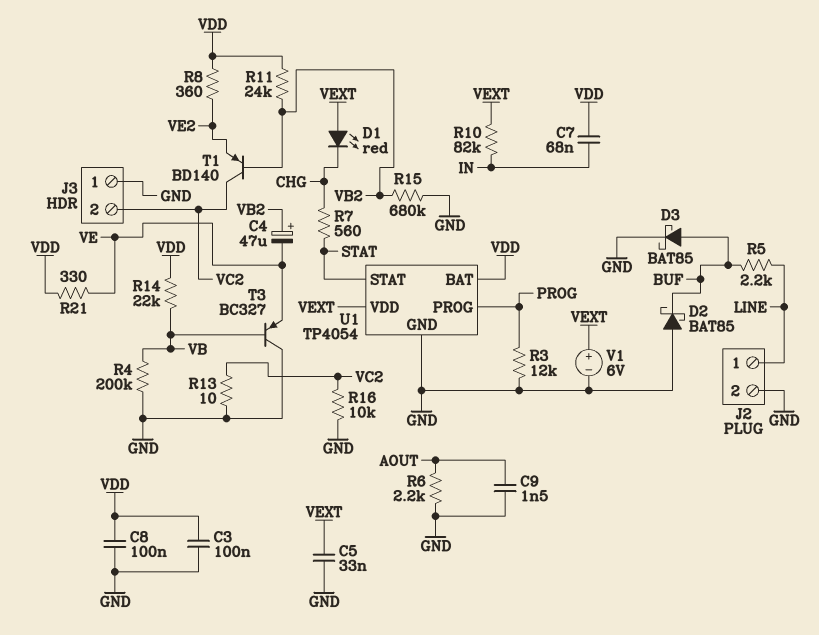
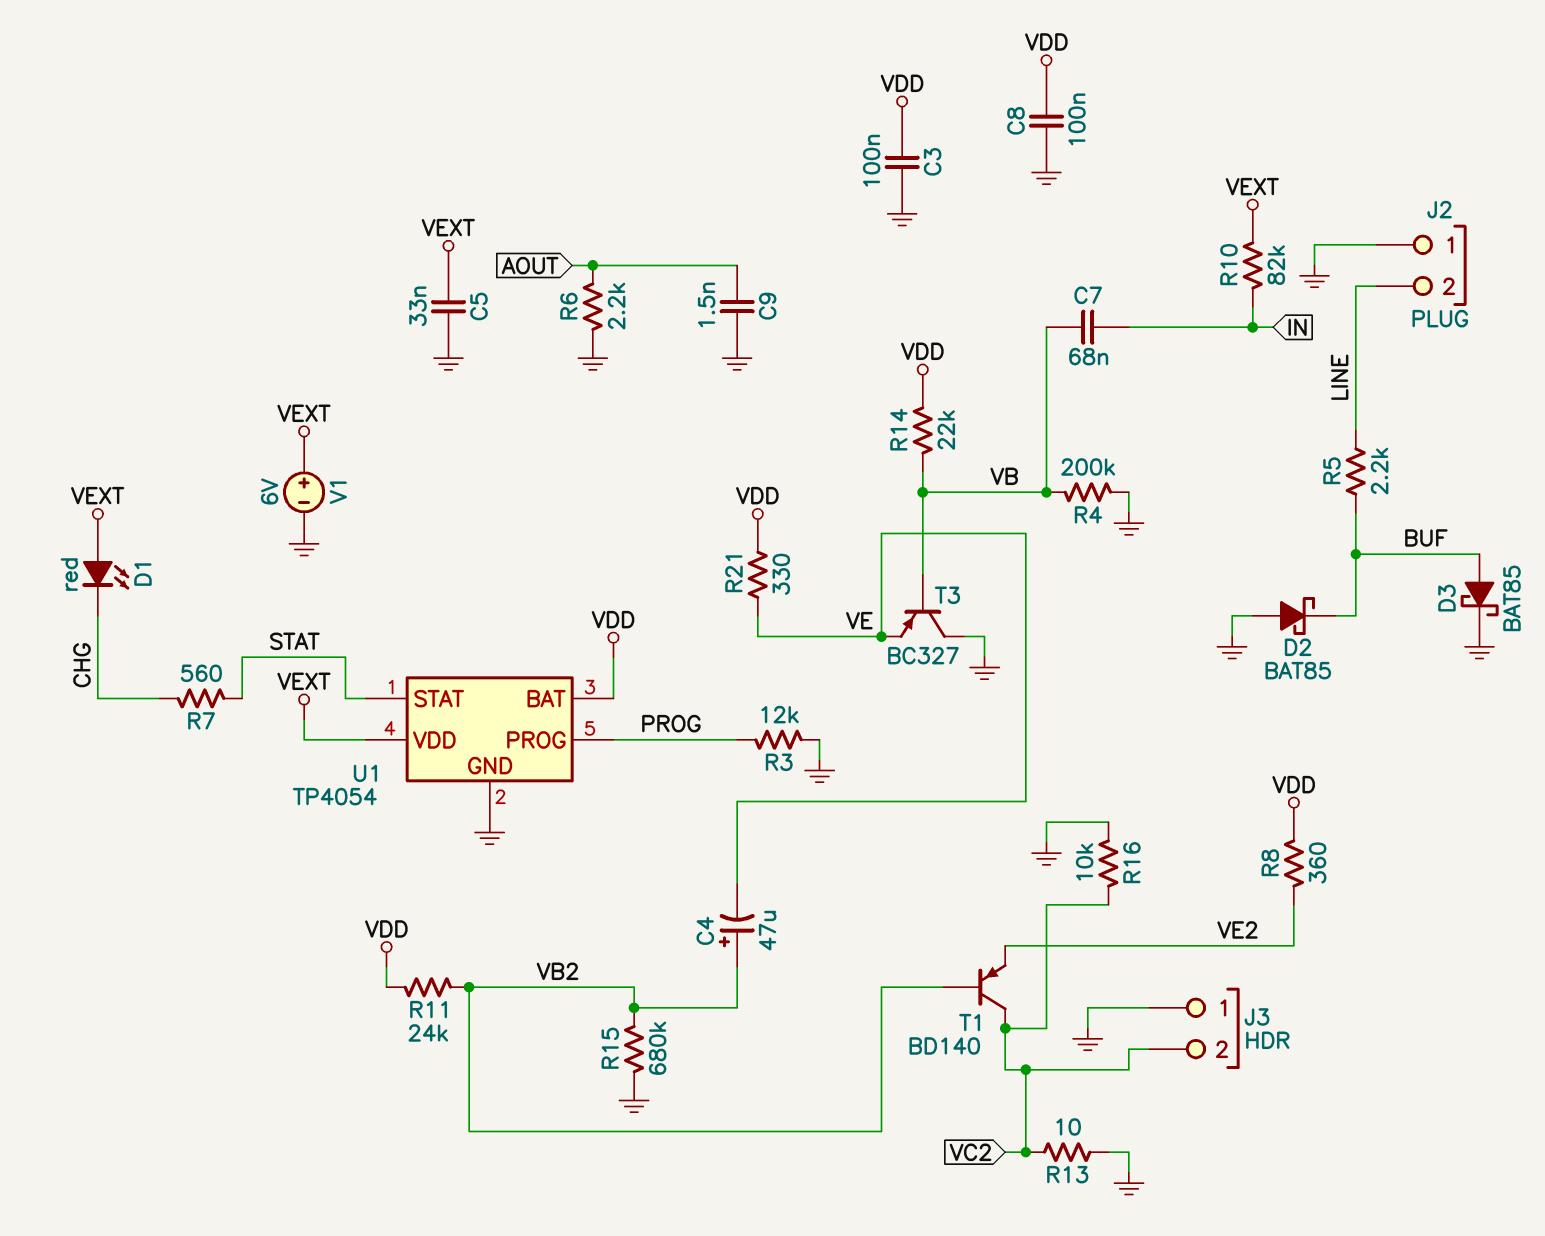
C7: 68nF (IN, VDD) -> 68nF (IN, VB)
J2 pin 1: LINE -> GND
J2 pin 2: GND -> LINE

